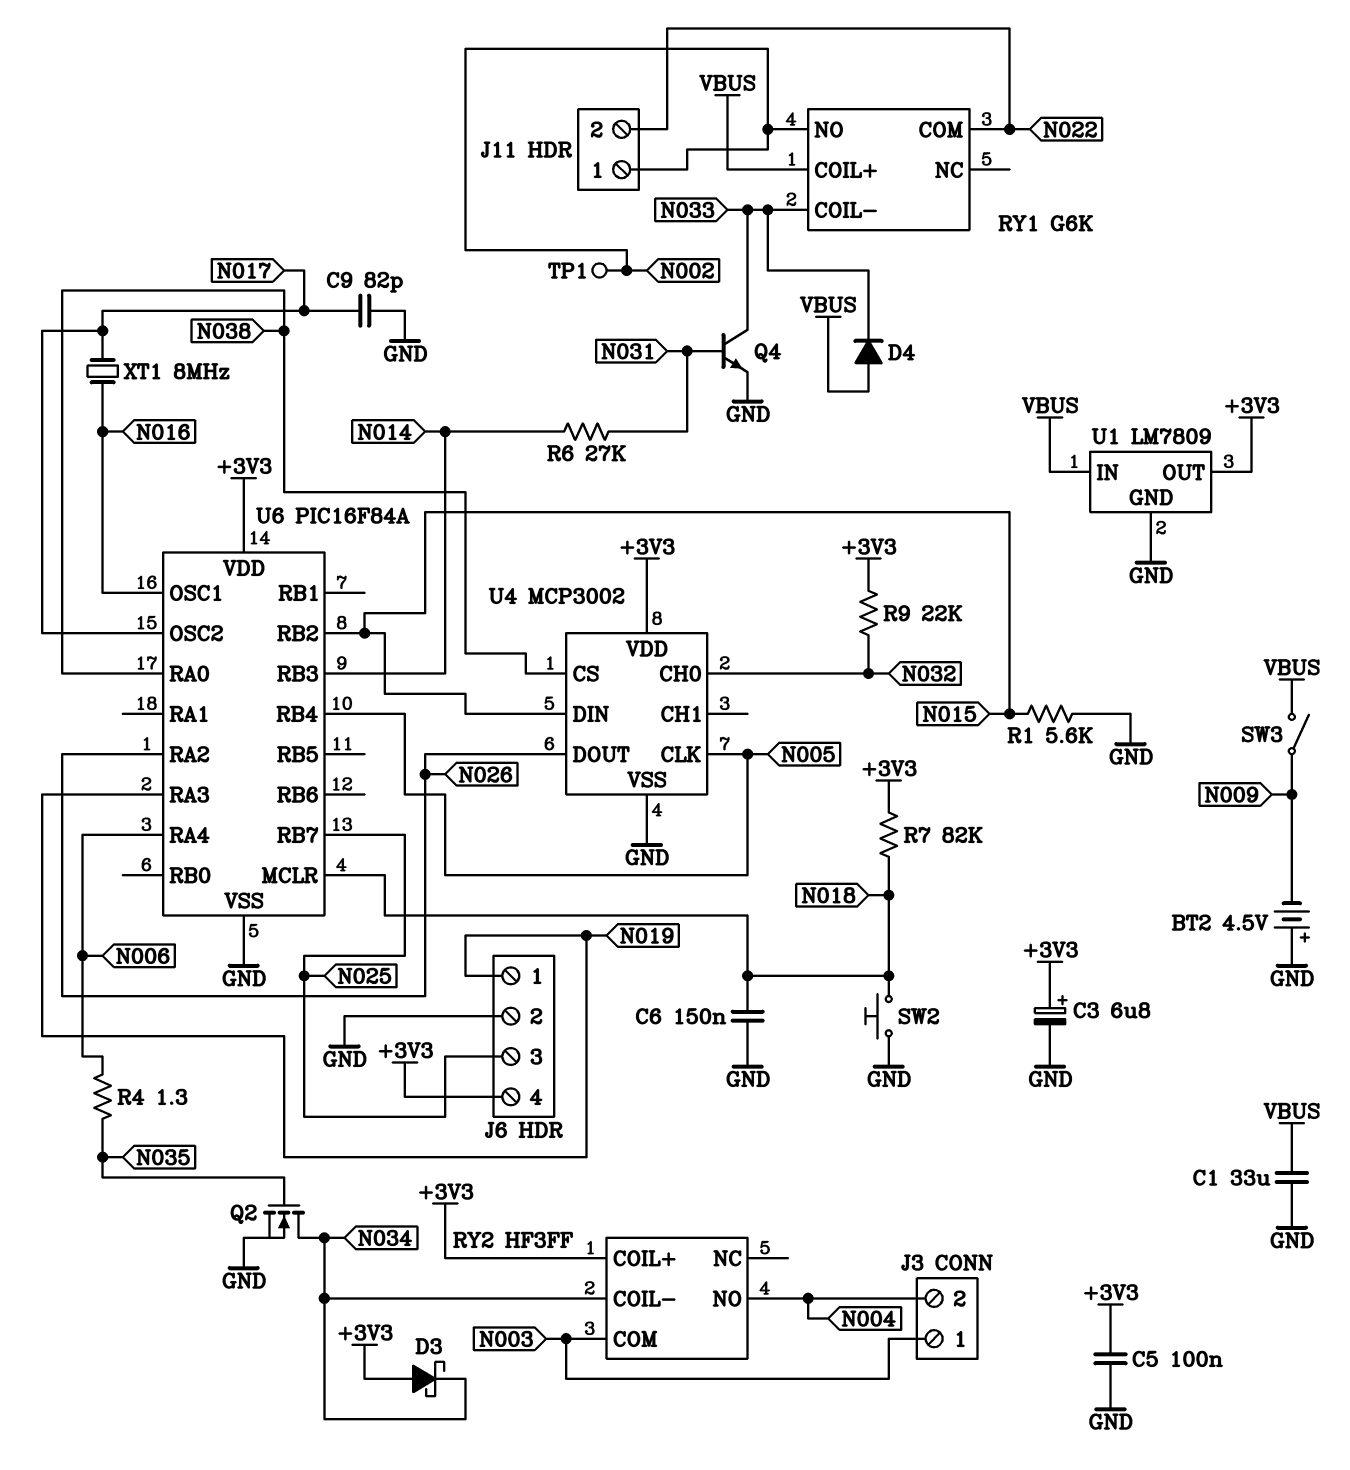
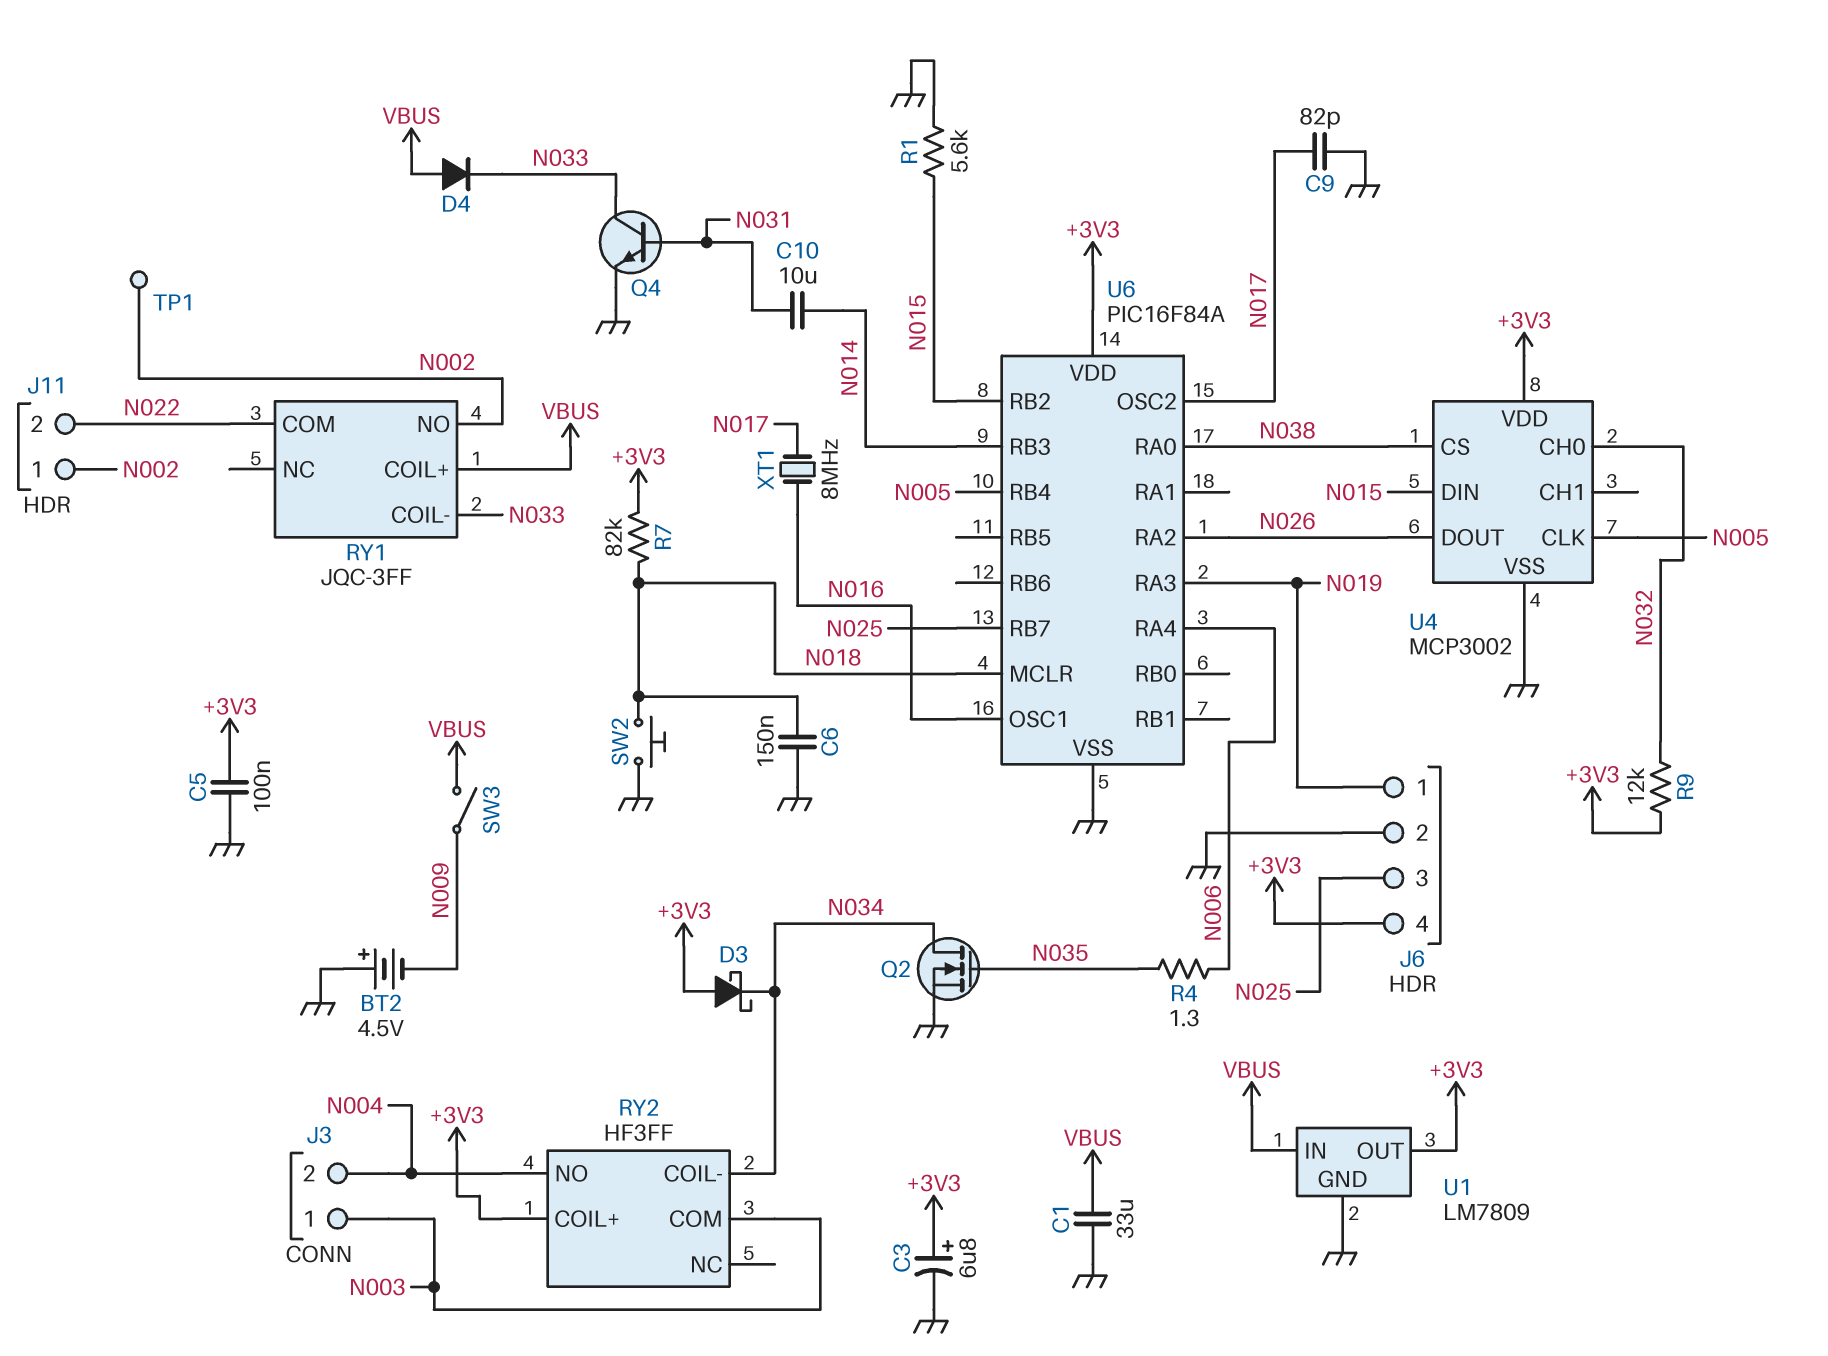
C10: none -> 10uF (N014, N031)
R6: 27k (N014, N031) -> none
R9: 22k (+3V3, N032) -> 12k (+3V3, N032)
RY1: G6K -> JQC-3FF

